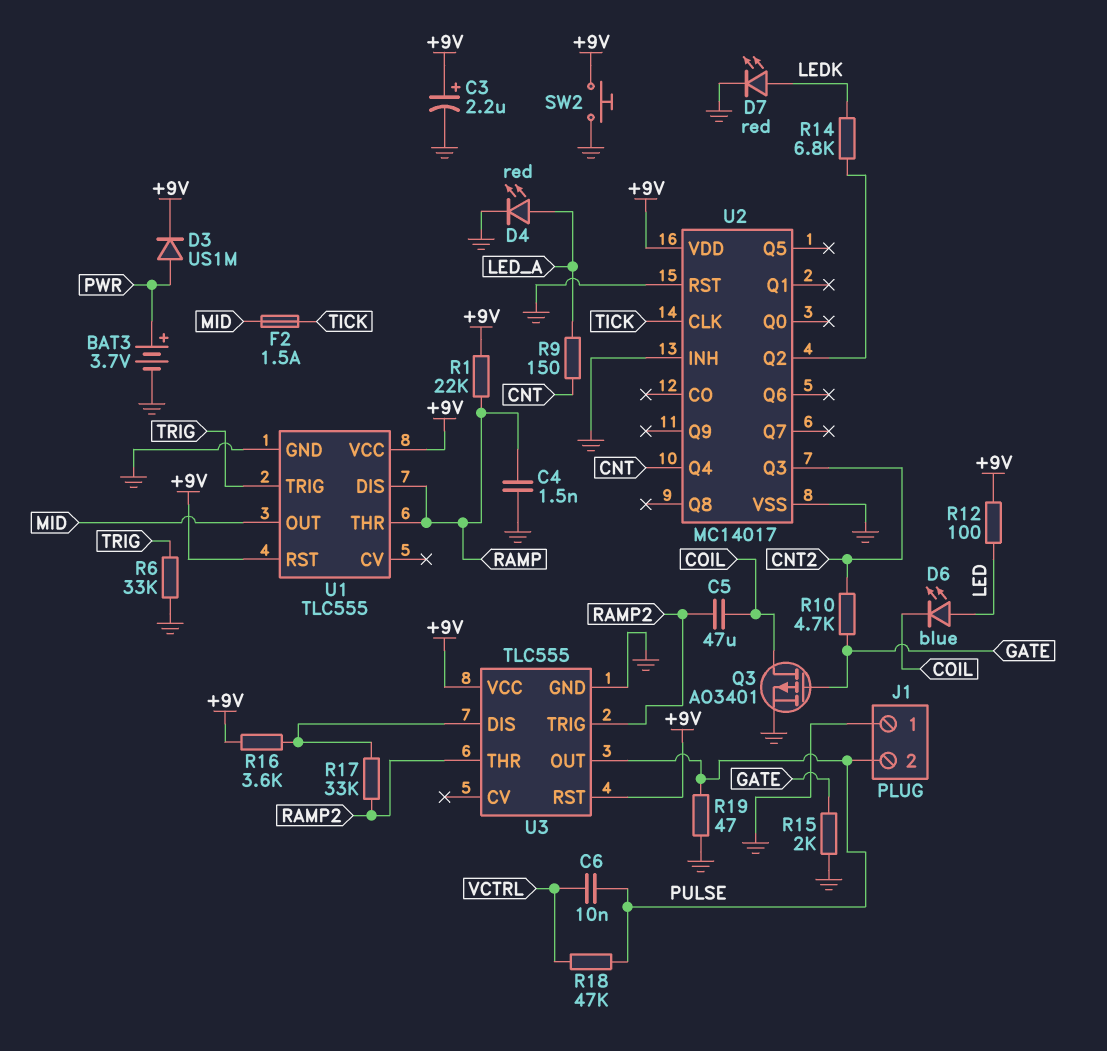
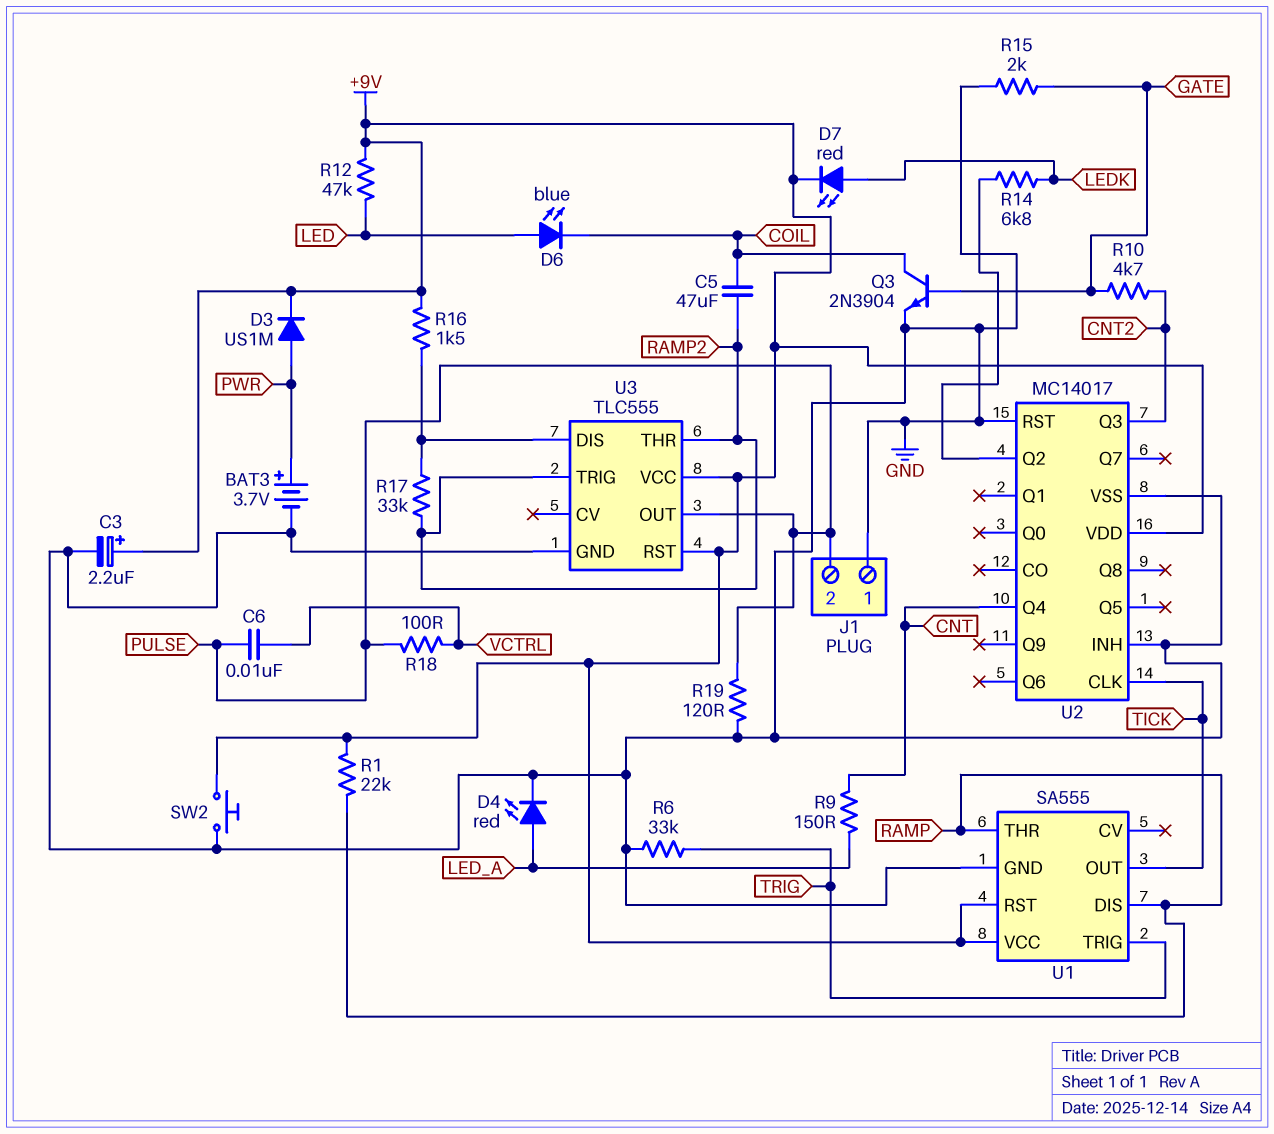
C4: 1.5nF (GND, RAMP) -> none
D7: LED red (A LEDK, K GND) -> LED red (A LEDK, K +9V)
F2: 1.5A (MID, TICK) -> none
Q3: PMOS AO3401 (G GATE, D COIL, S GND) -> NPN 2N3904 (B GATE, C COIL, E GND)
R12: 100 (+9V, LED) -> 47k (+9V, LED)
R16: 3.6k (+9V, U3/DIS) -> 1.5k (+9V, U3/DIS)
R18: 47k (PULSE, VCTRL) -> 100 (PULSE, VCTRL)
R19: 47 (GND, PULSE) -> 120 (GND, PULSE)
U1: TLC555 -> SA555
U1 pin OUT: MID -> TICK

